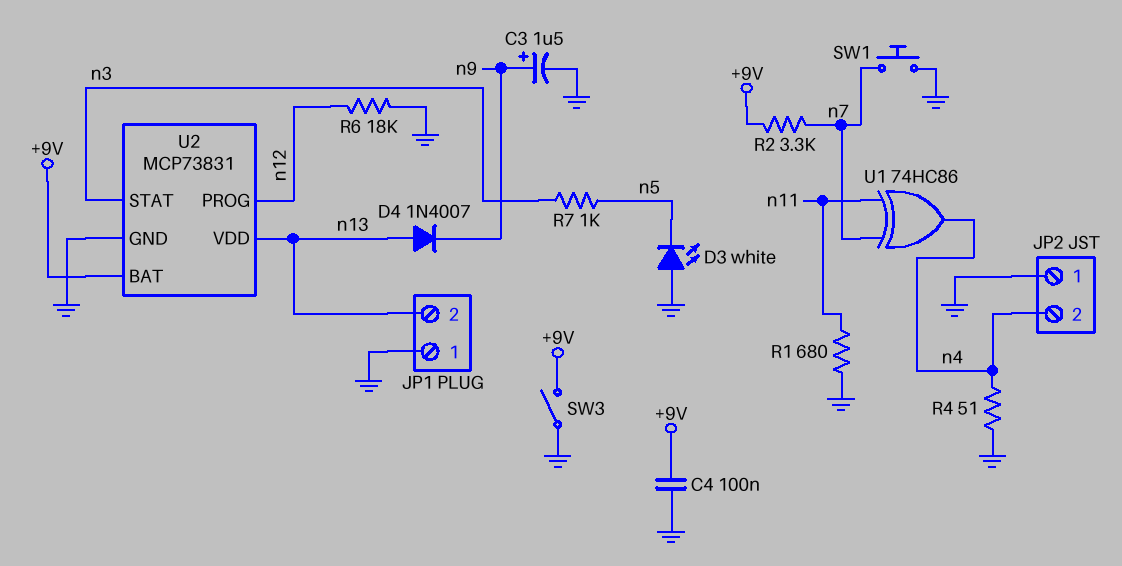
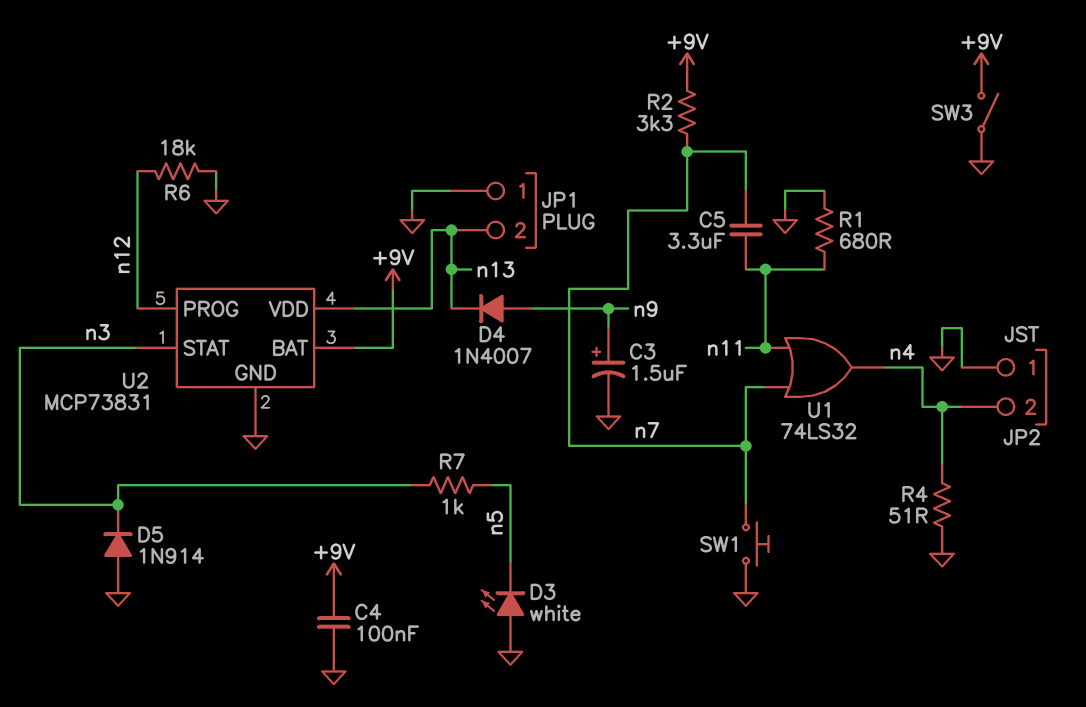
C5: none -> 3.3uF (n7, n11)
D4: diode 1N4007 (A n13, K n9) -> diode 1N4007 (A n9, K n13)
D5: none -> diode 1N914 (A GND, K n3)
U1: XOR 74HC86 (in n7, in n11, out n4) -> OR 74LS32 (in n7, in n11, out n4)

